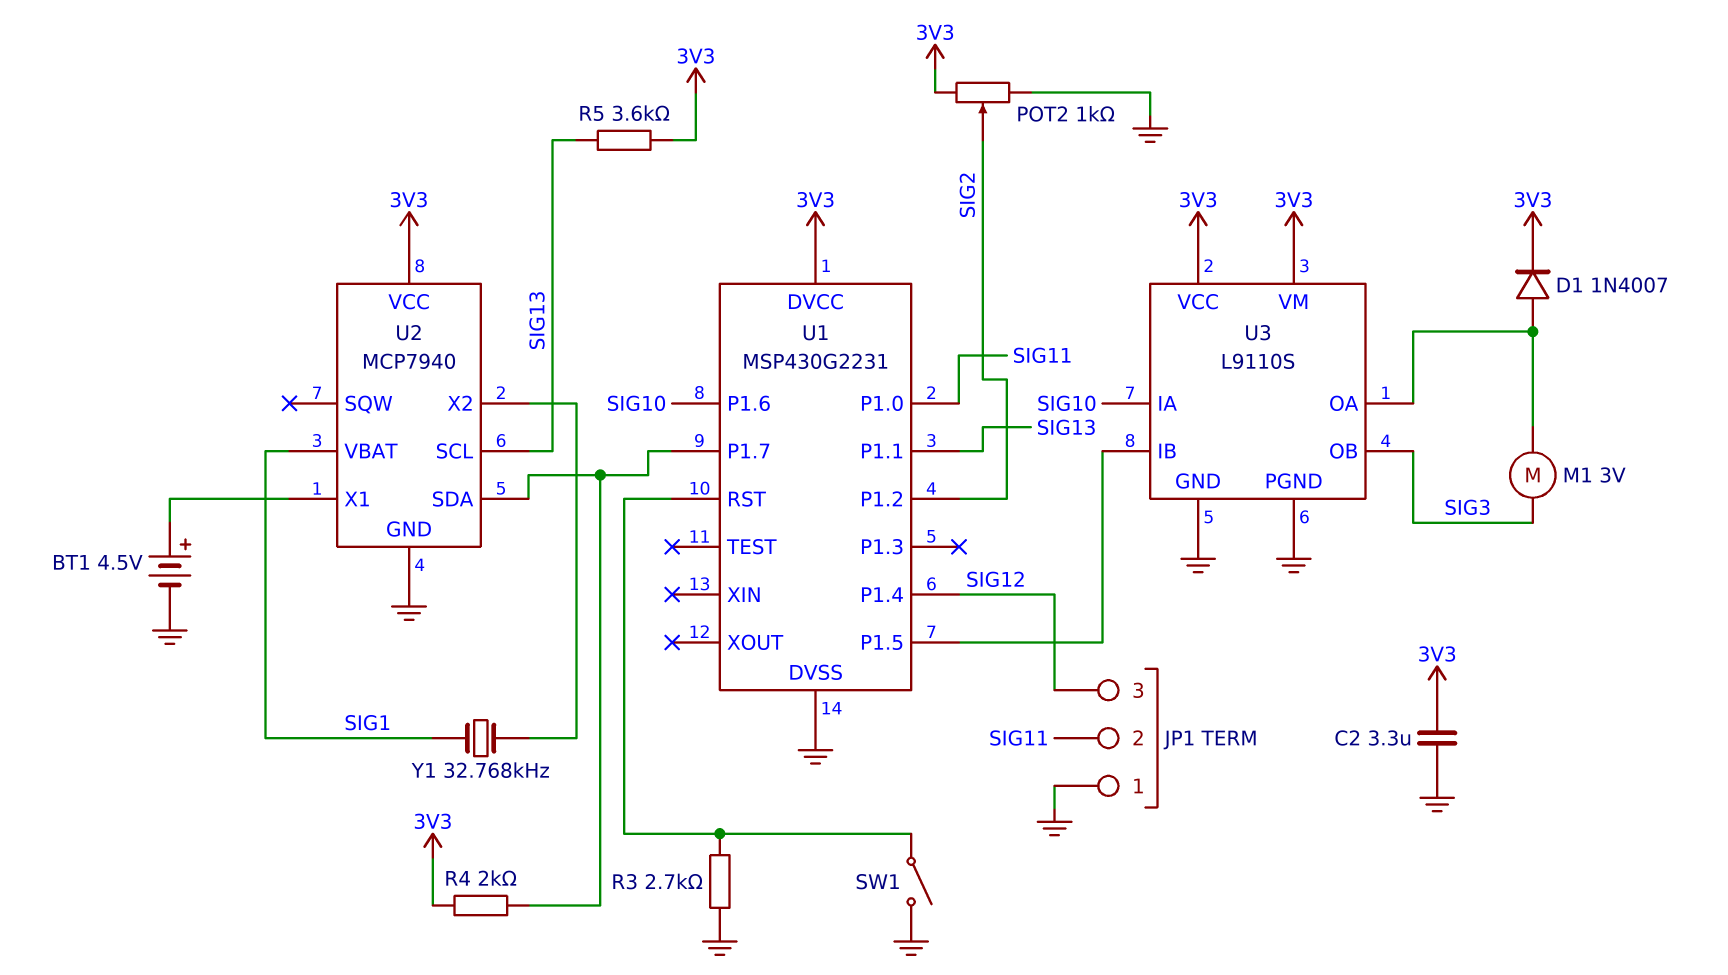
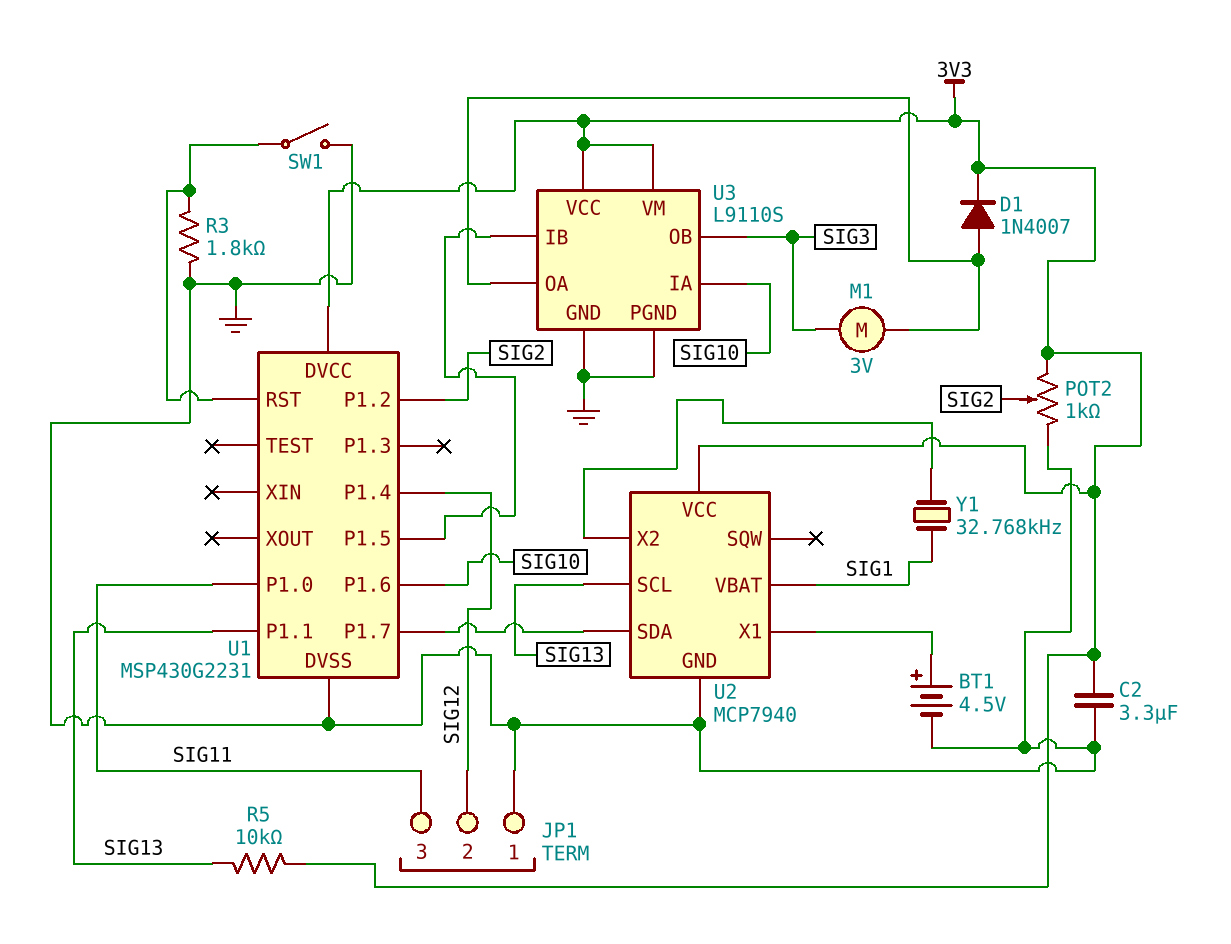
JP1 pin 2: SIG11 -> SIG12
JP1 pin 3: SIG12 -> SIG11
R3: 2.7k (GND, U1/RST) -> 1.8k (GND, U1/RST)
R4: 2k (3V3, U1/P1.7) -> none
R5: 3.6k (3V3, SIG13) -> 10k (3V3, SIG13)

